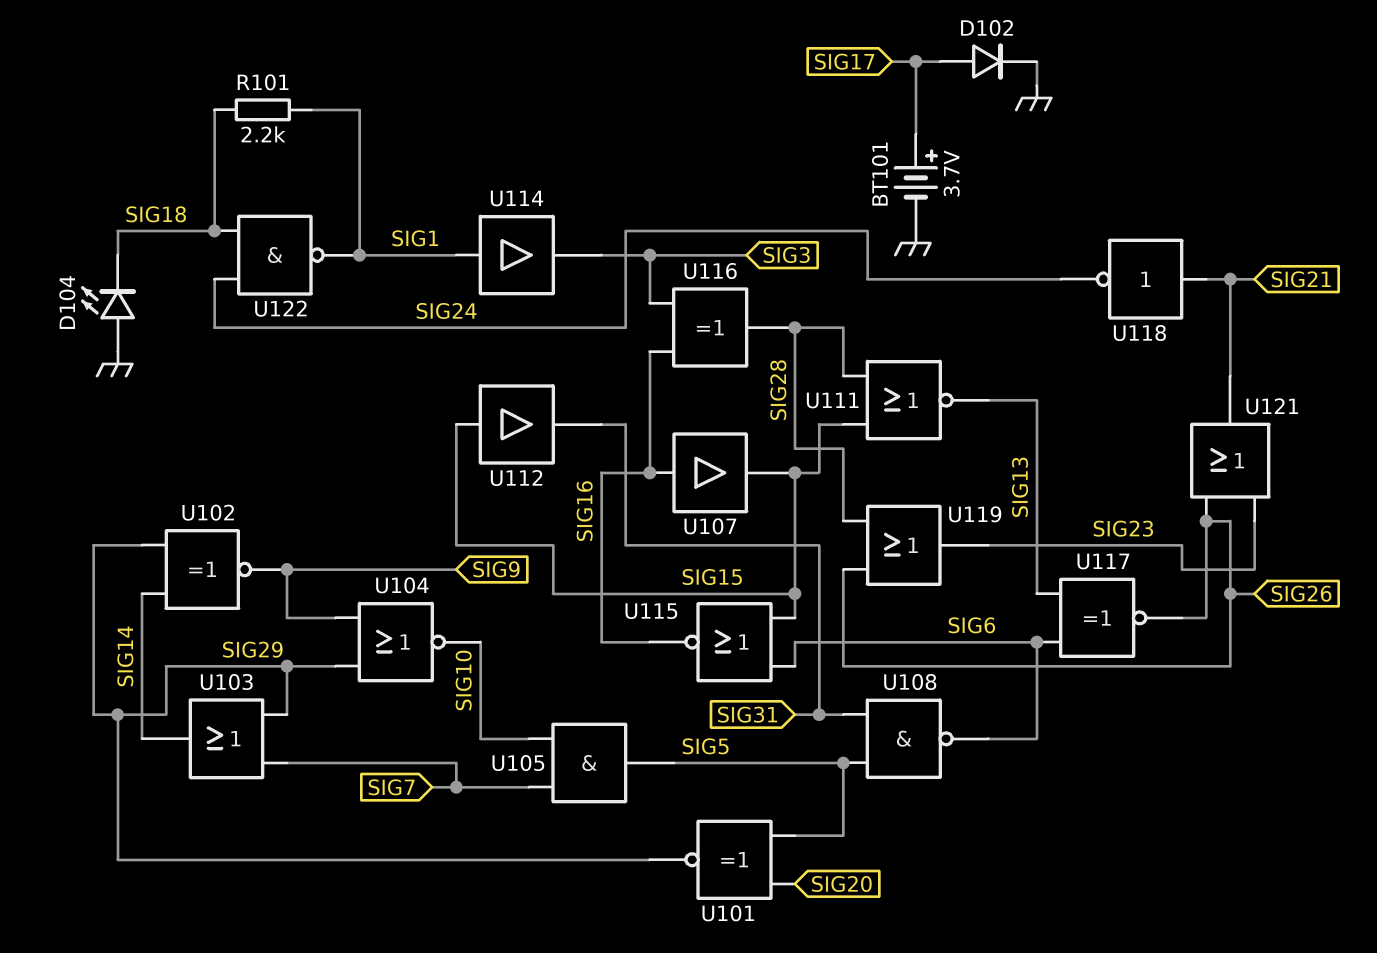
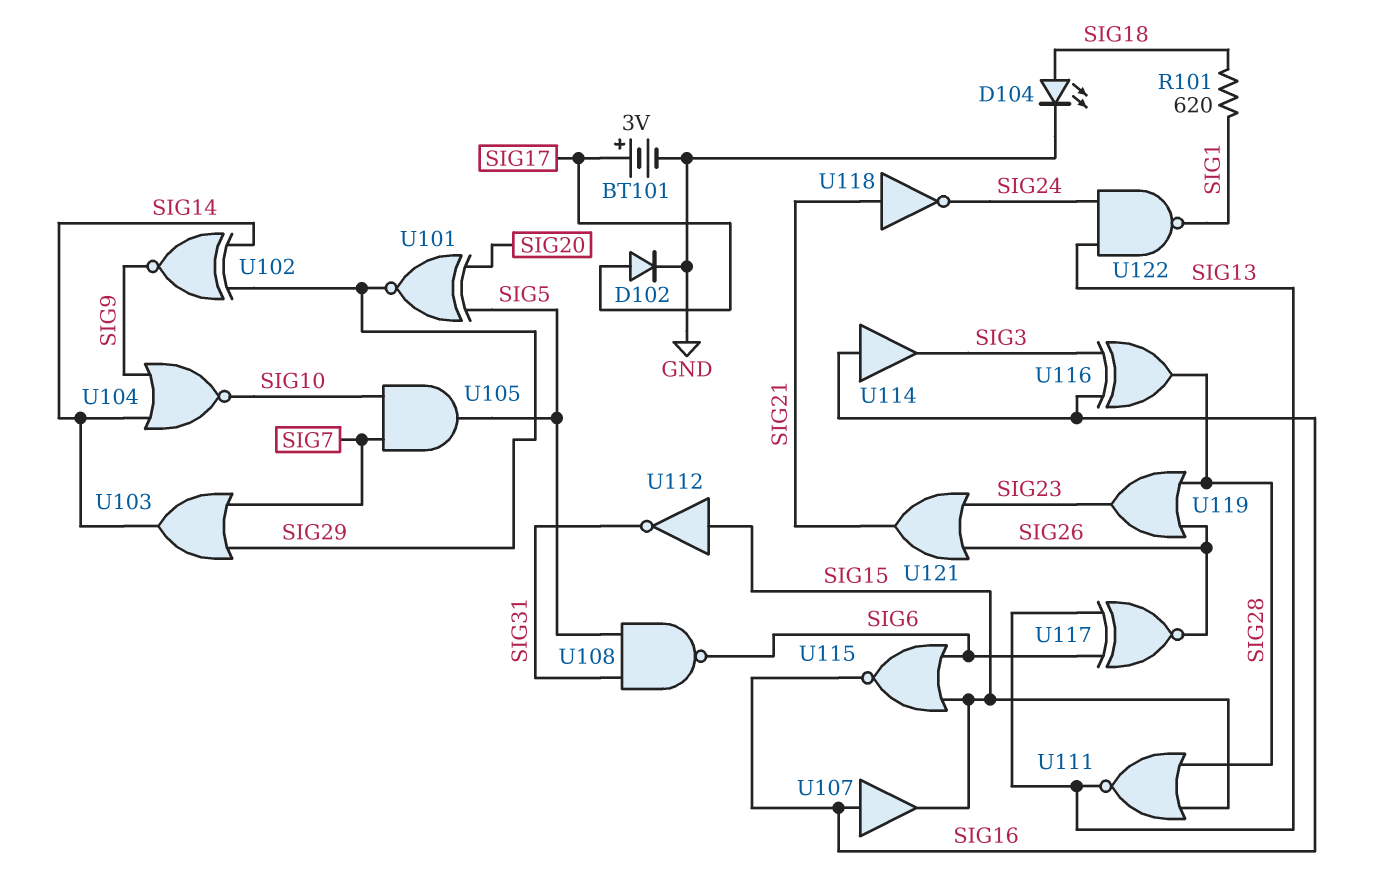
BT101: 3.7V (plus SIG17, minus GND) -> 3V (plus SIG17, minus GND)
D104: LED (A GND, K SIG18) -> LED (A SIG18, K GND)
R101: 2.2k (SIG1, SIG18) -> 620 (SIG1, SIG18)
U104: NOR (in SIG9, in SIG29, out SIG10) -> NOR (in SIG9, in SIG14, out SIG10)
U112: buffer (in SIG15, out SIG31) -> NOT (in SIG15, out SIG31)
U114: buffer (in SIG1, out SIG3) -> buffer (in SIG16, out SIG3)
U122: NAND (in SIG18, in SIG24, out SIG1) -> NAND (in SIG13, in SIG24, out SIG1)

